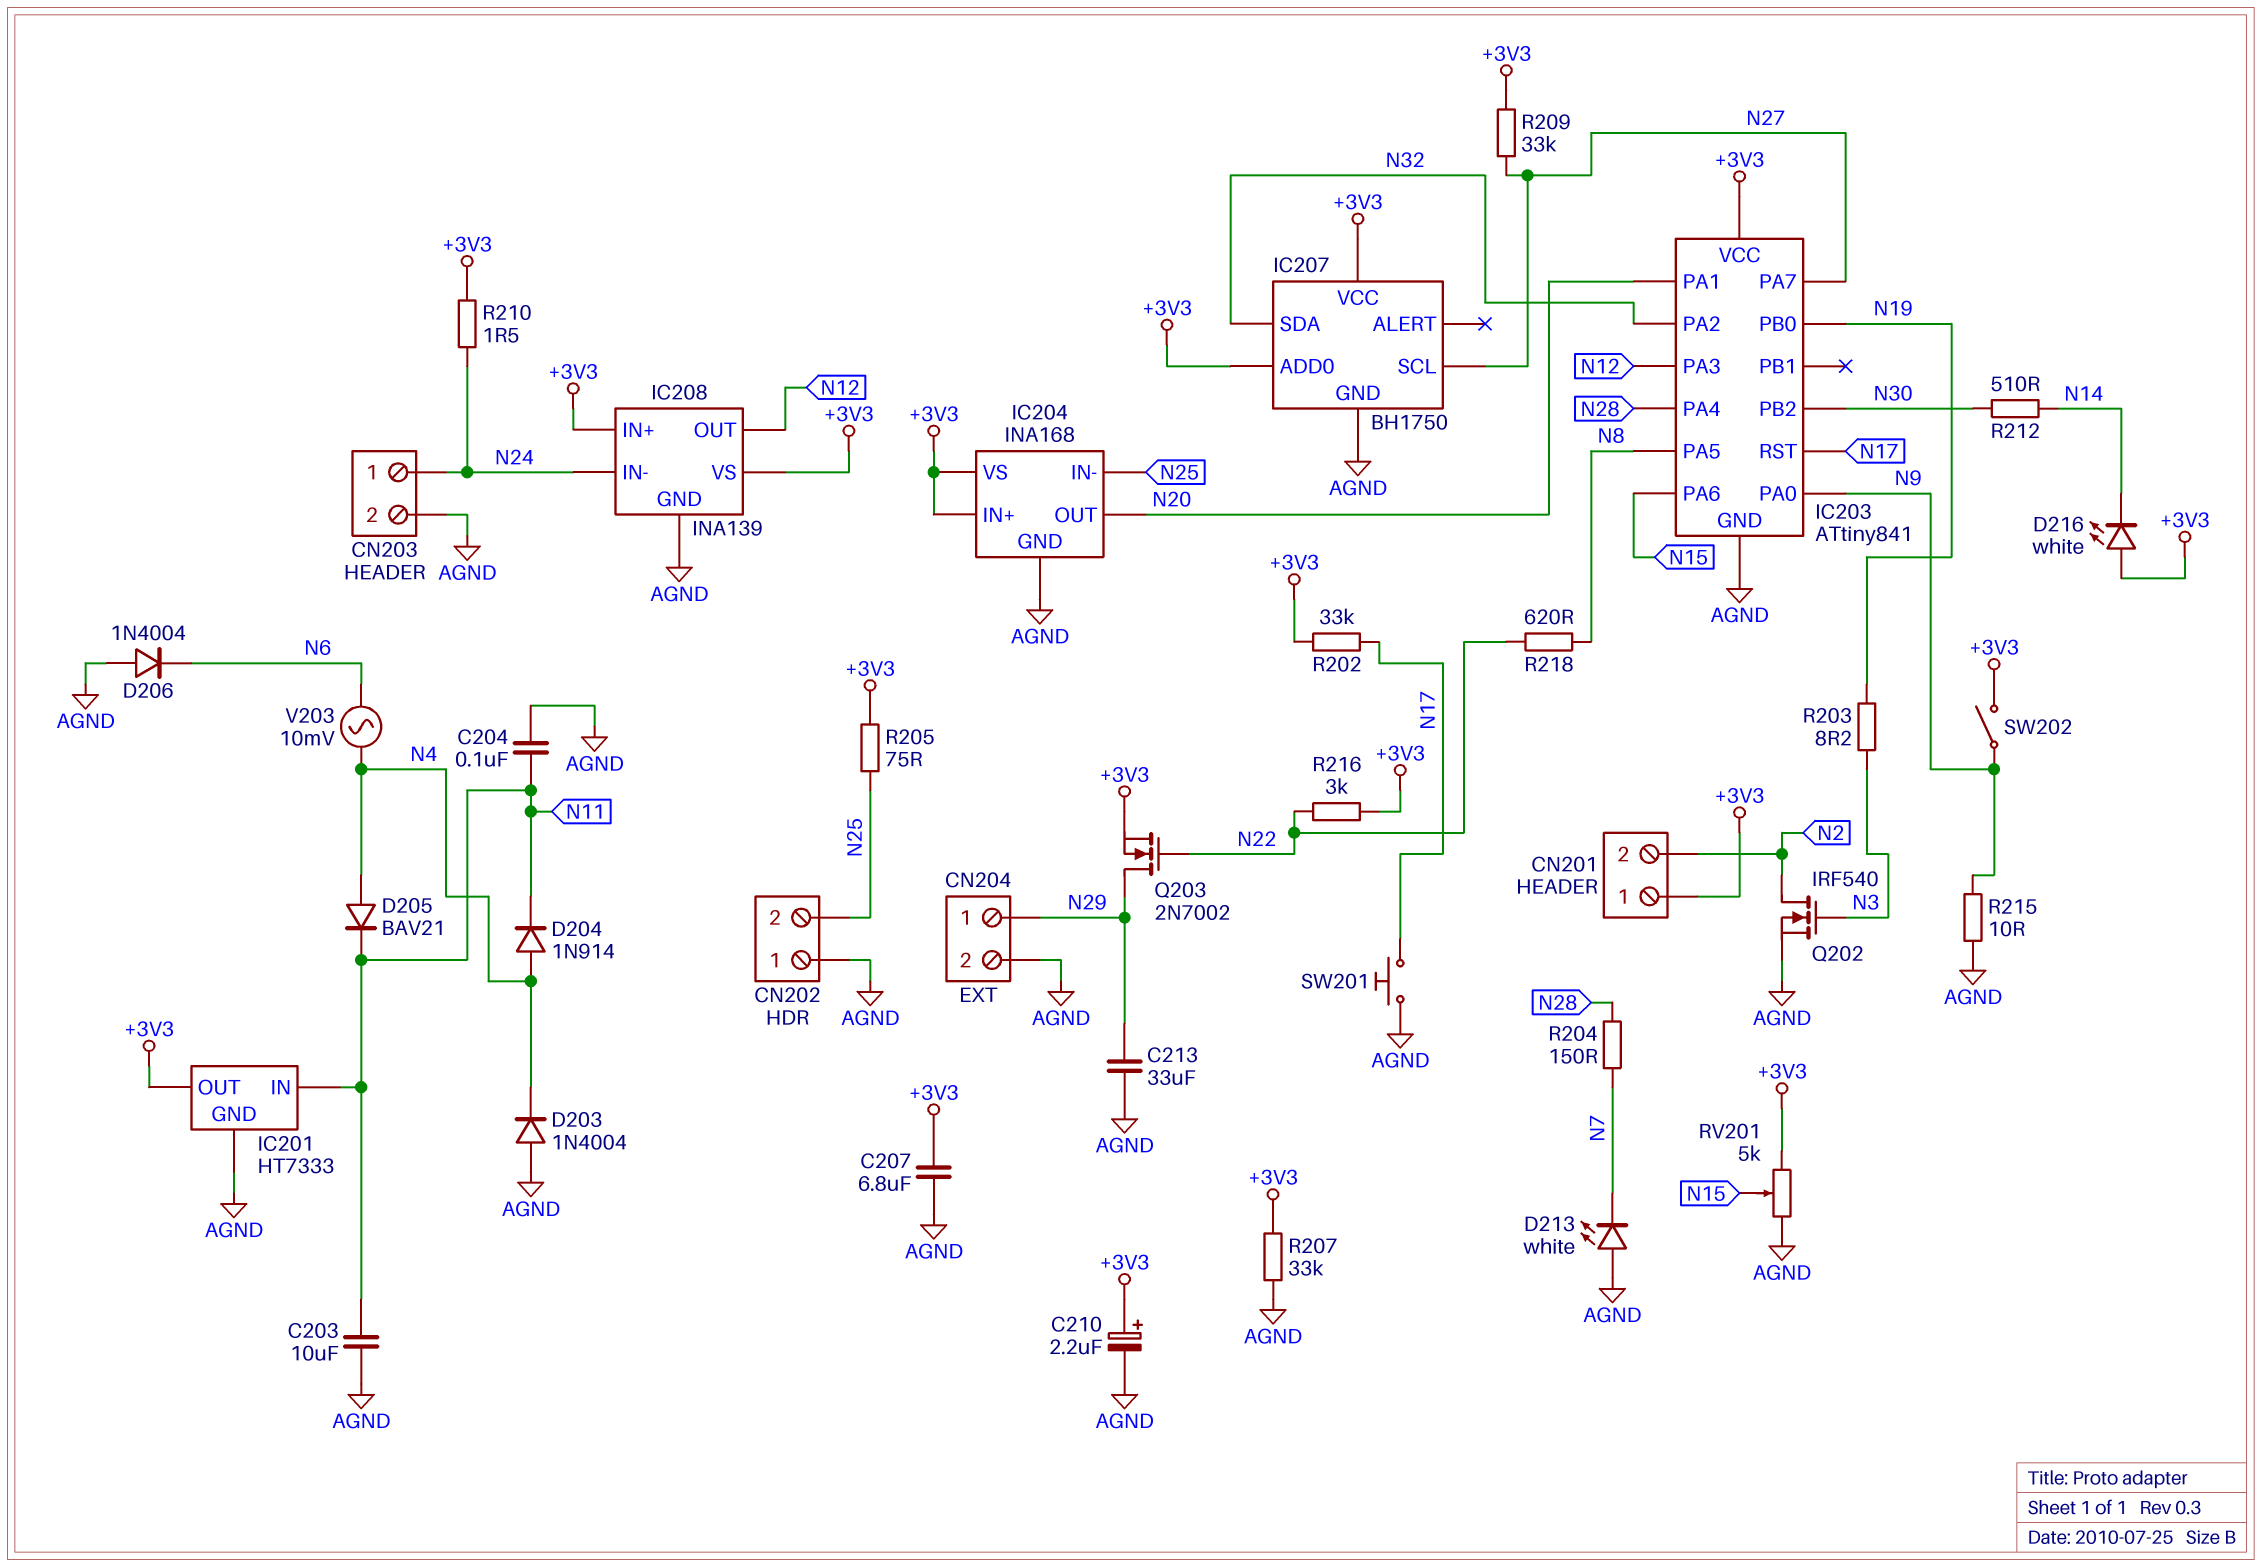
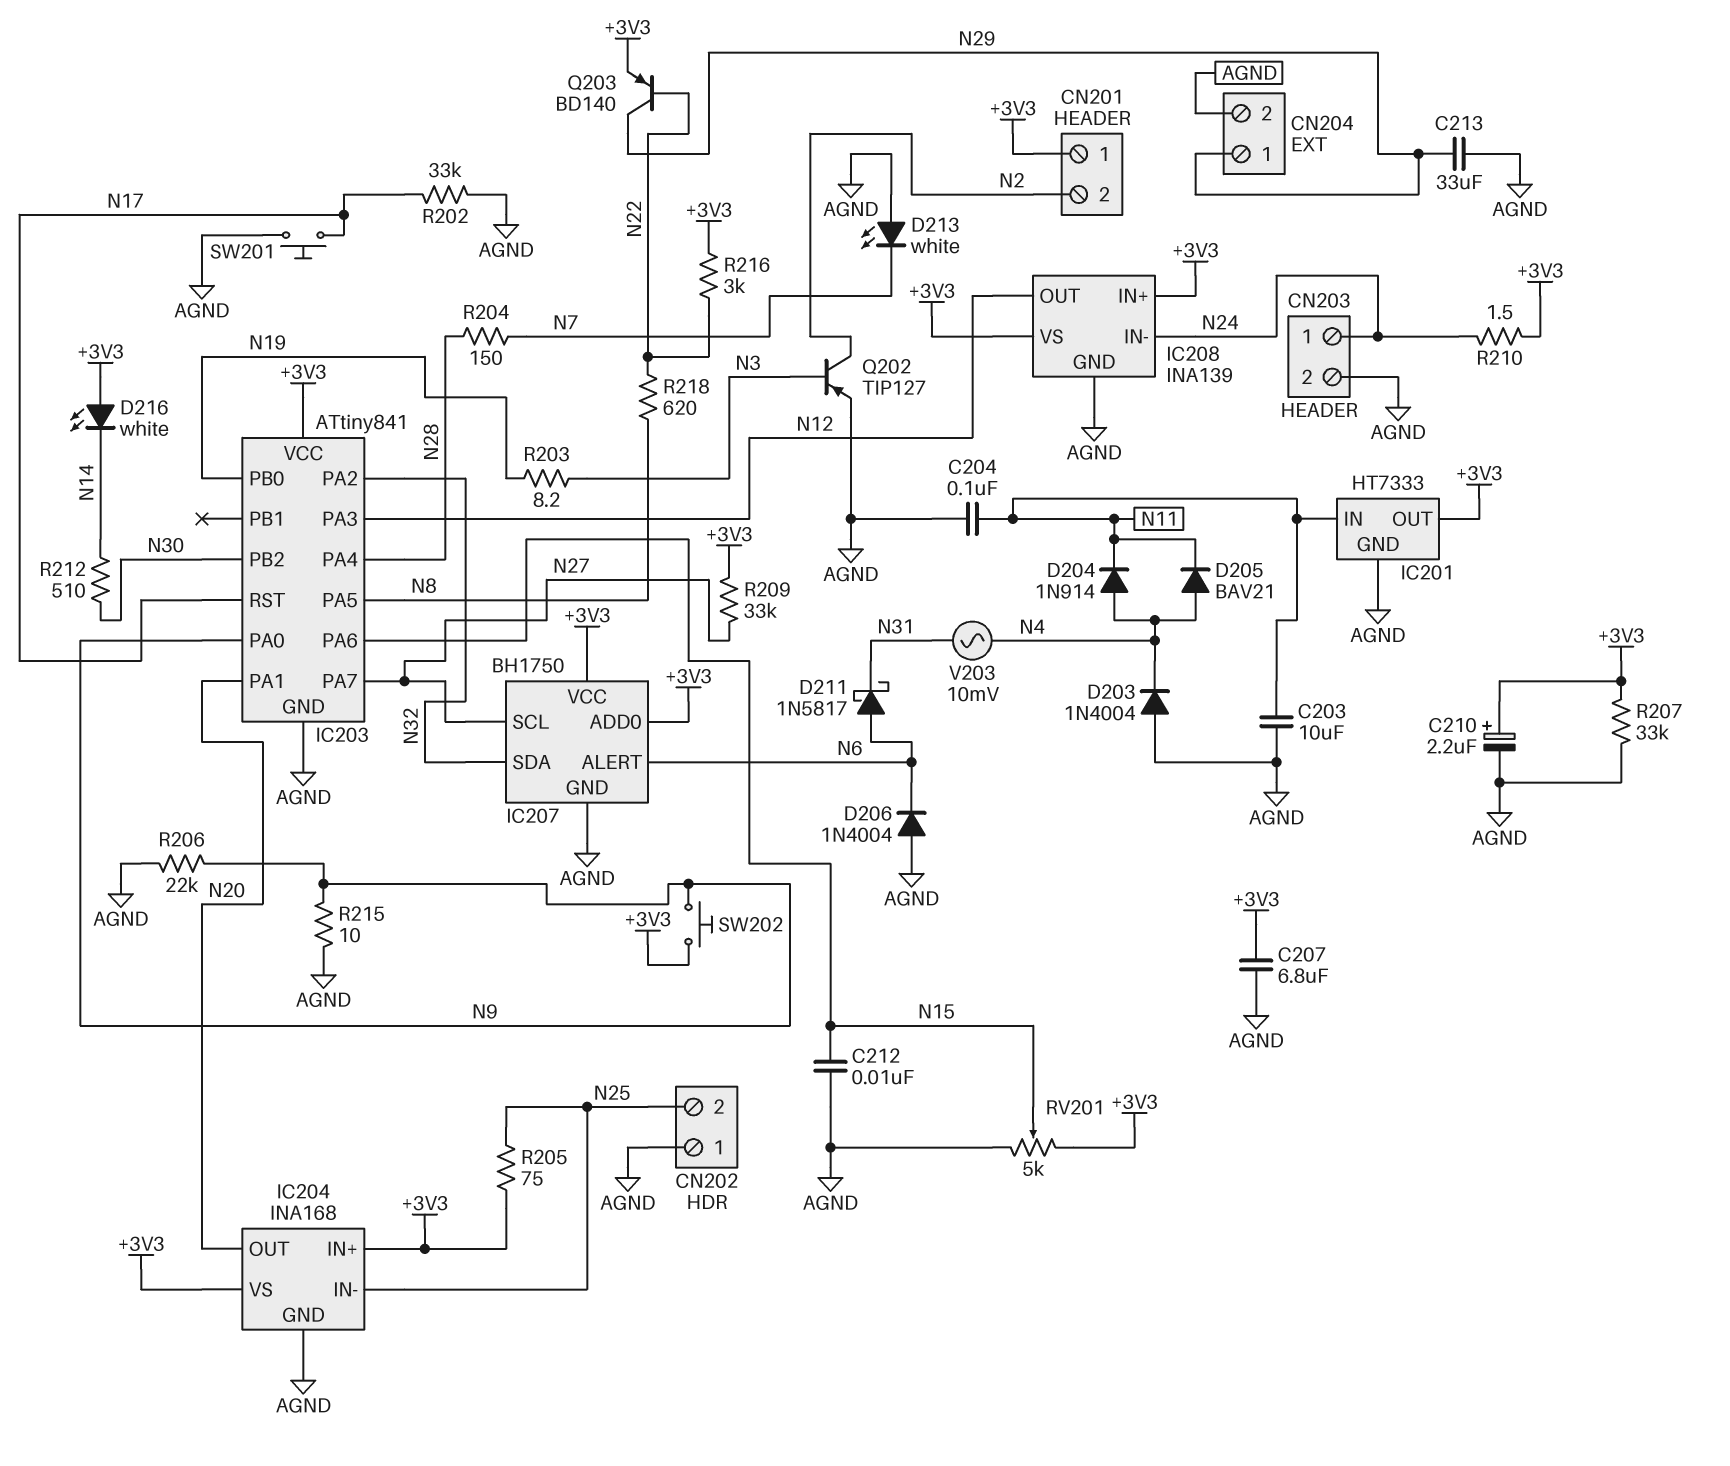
C212: none -> 10nF (AGND, N15)
D211: none -> schottky 1N5817 (A N6, K N31)
IC207 pin ALERT: none -> N6
Q202: NMOS IRF540 (G N3, D N2, S AGND) -> PNP TIP127 (B N3, C N2, E AGND)
Q203: NMOS 2N7002 (G N22, D N29, S +3V3) -> PNP BD140 (B N22, C N29, E +3V3)
R202: 33k (+3V3, N17) -> 33k (AGND, N17)
R206: none -> 22k (AGND, N9)
SW202: switch (+3V3, N9) -> button (+3V3, N9)
V203: AC 10mV (N4, N6) -> AC 10mV (N4, N31)

